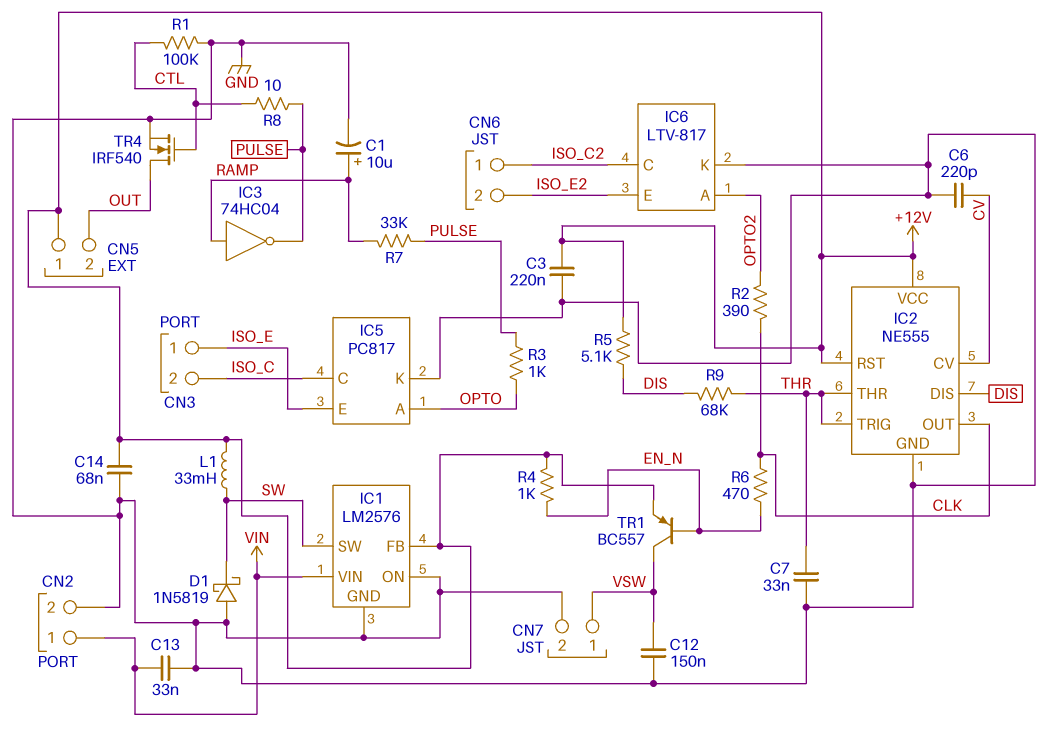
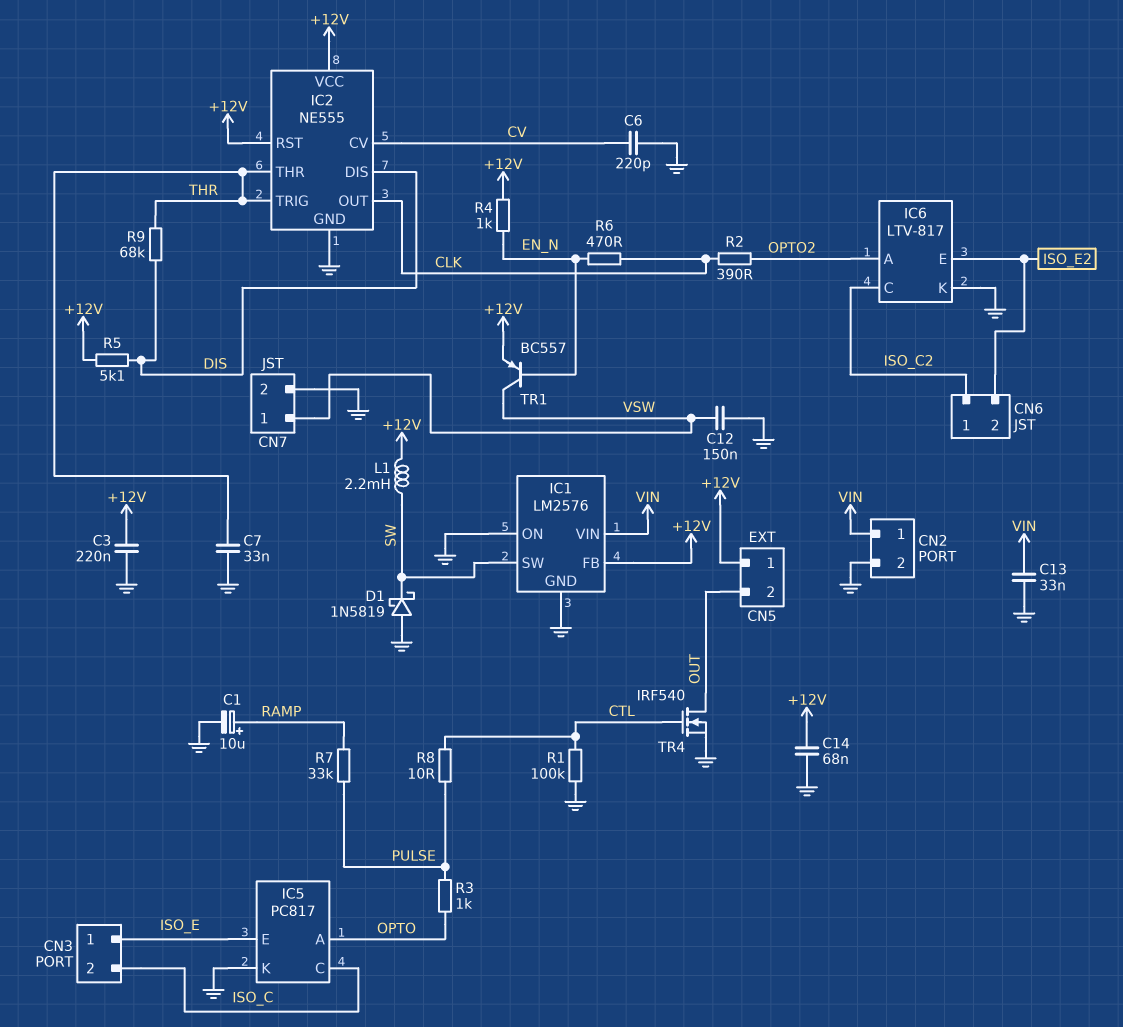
IC3: NOT 74HC04 (in RAMP, out PULSE) -> none
L1: 33mH (+12V, SW) -> 2.2mH (+12V, SW)

